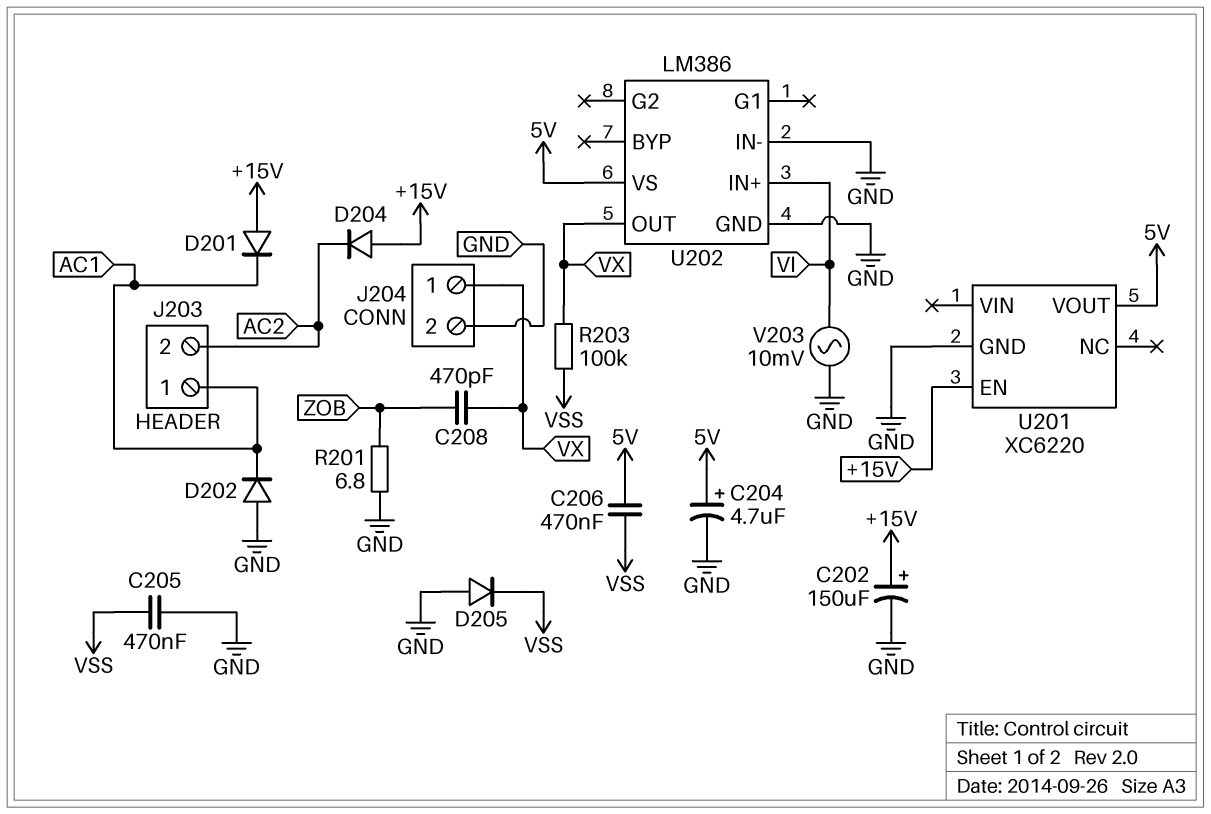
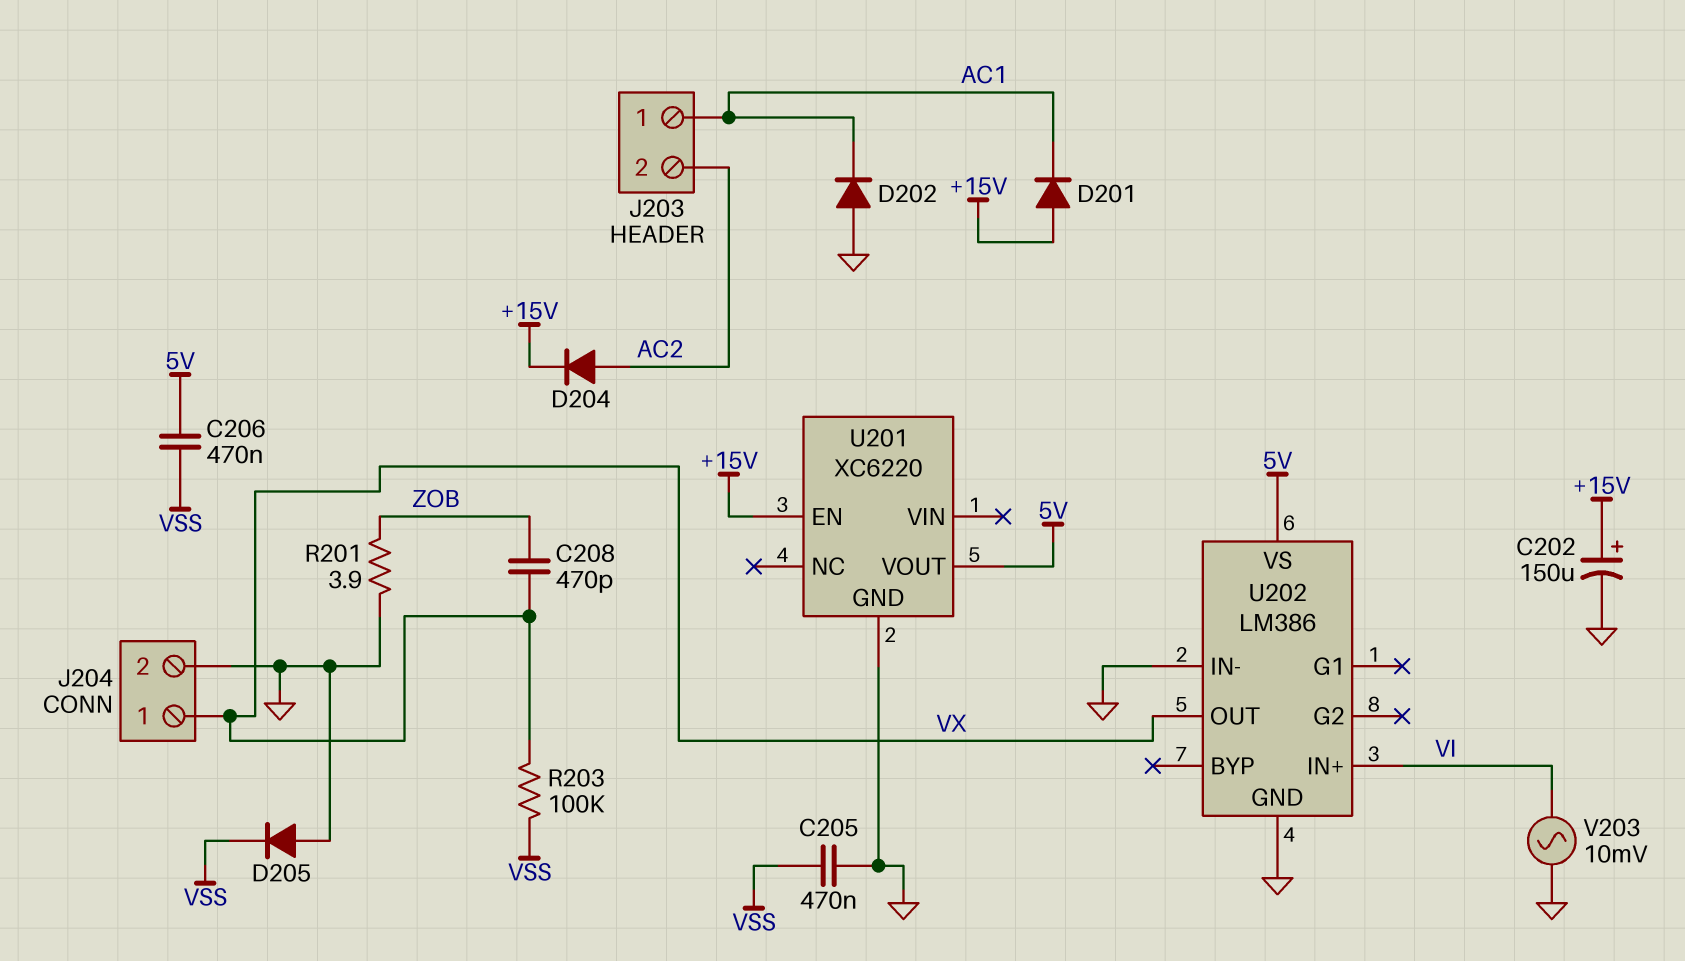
C204: 4.7uF (plus 5V, minus GND) -> none
D204: diode (A +15V, K AC2) -> diode (A AC2, K +15V)
R201: 6.8 (GND, ZOB) -> 3.9 (GND, ZOB)

